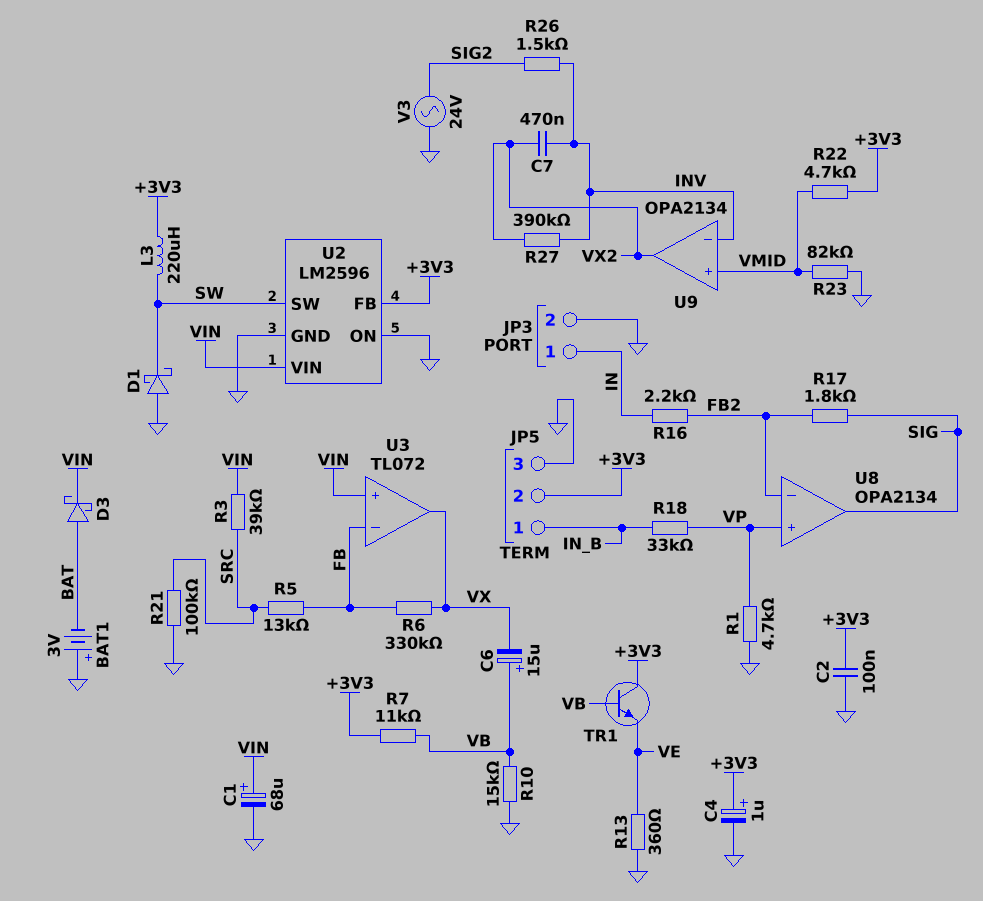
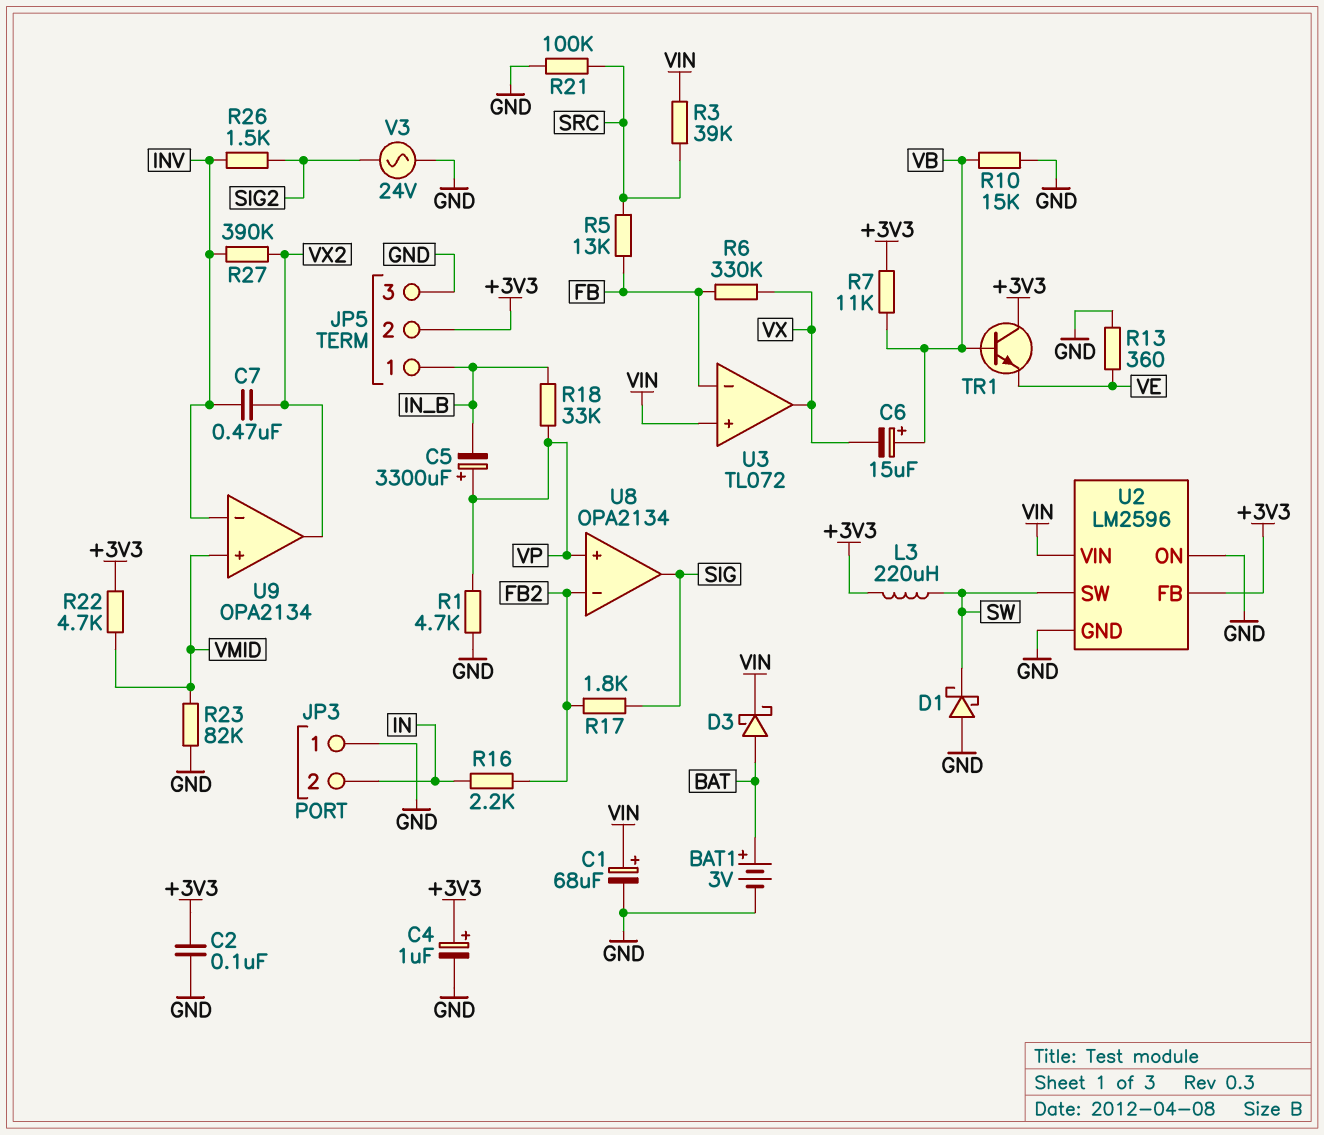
BAT1: 3V (plus GND, minus BAT) -> 3V (plus BAT, minus GND)
C5: none -> 3300uF (plus VP, minus IN_B)
JP3 pin 1: IN -> GND
JP3 pin 2: GND -> IN

